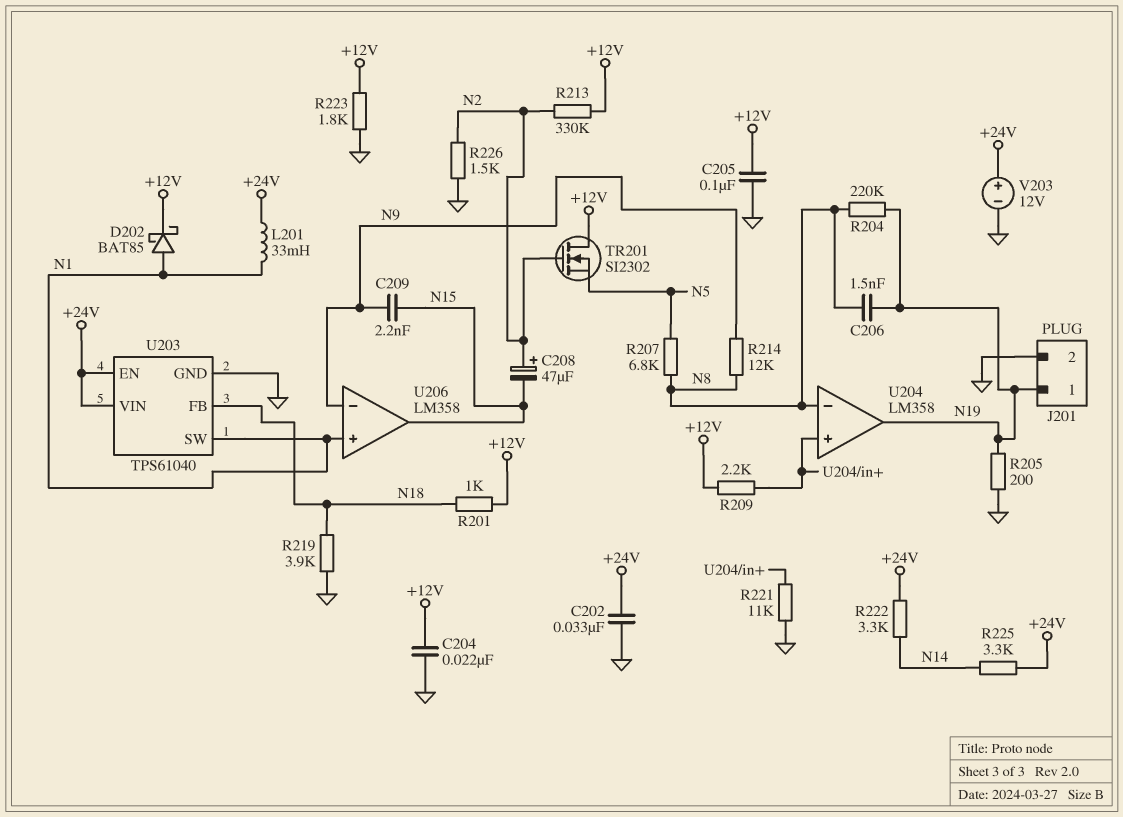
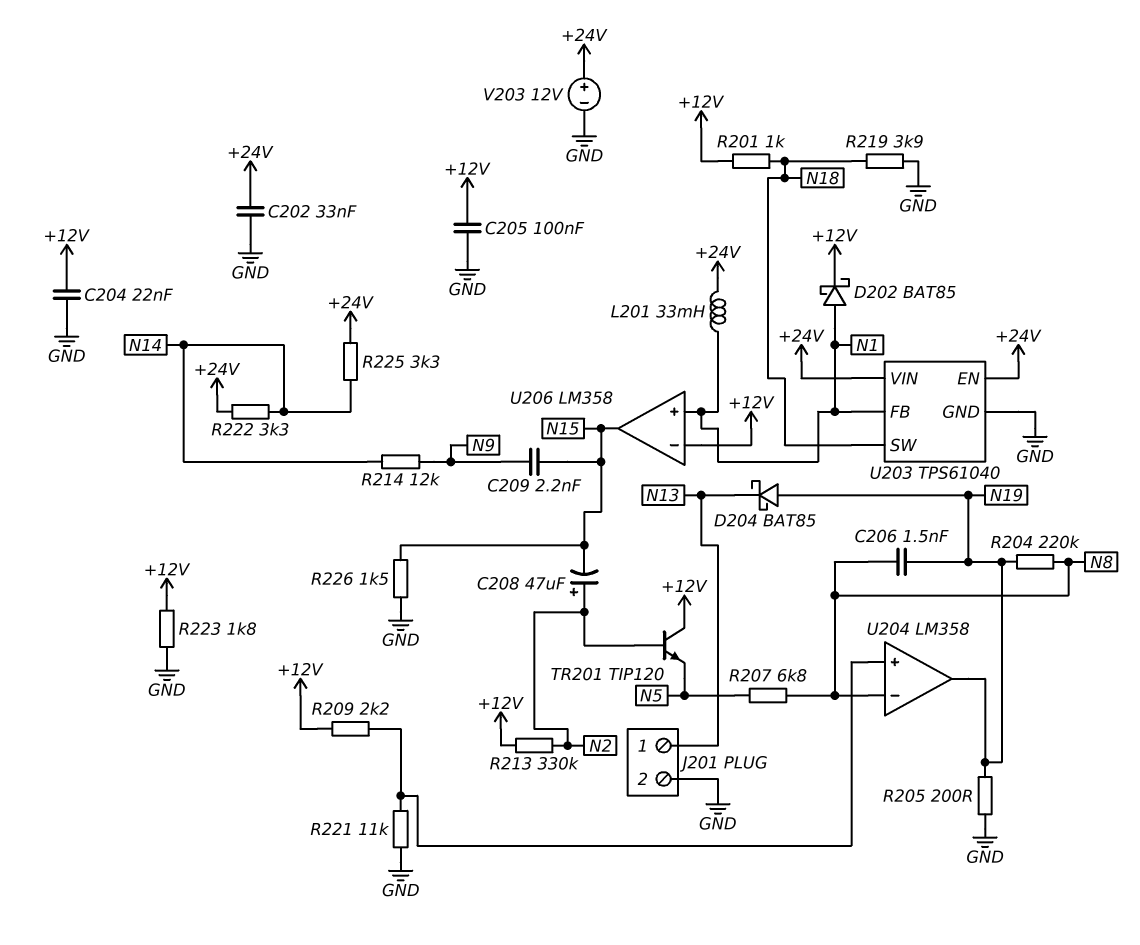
D204: none -> schottky BAT85 (A N19, K N13)
J201 pin 1: N19 -> N13
R214: 12k (N8, N9) -> 12k (N9, N14)
R226: 1.5k (GND, N2) -> 1.5k (GND, N15)
TR201: NMOS SI2302 (G N2, D +12V, S N5) -> NPN TIP120 (B N2, C +12V, E N5)
U203 pin FB: N18 -> N1
U203 pin SW: N1 -> N18
U206 pin in-: N9 -> +12V

